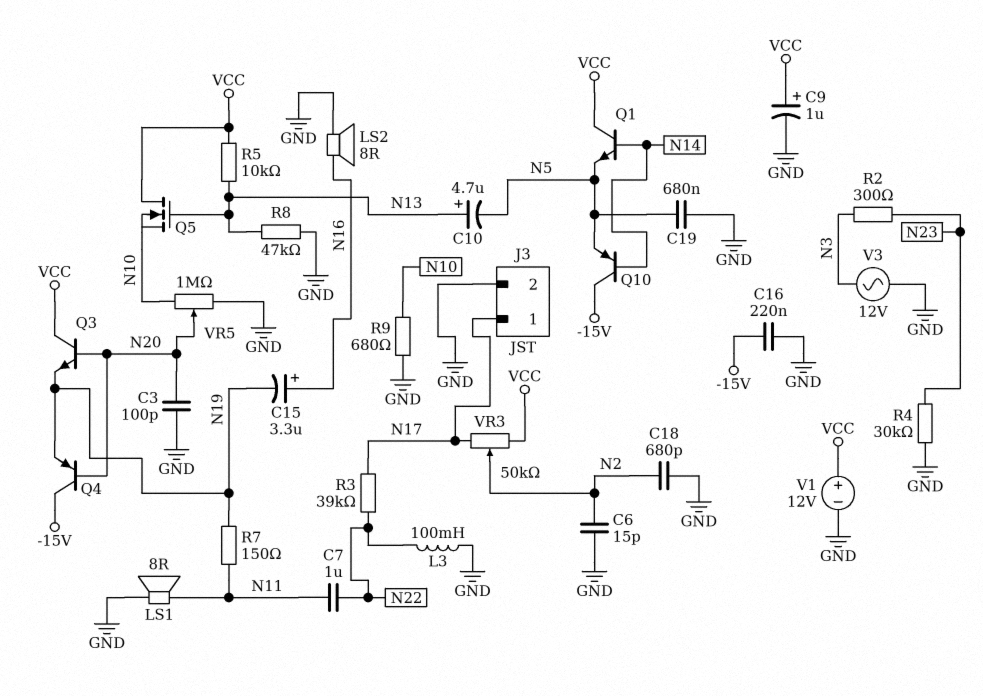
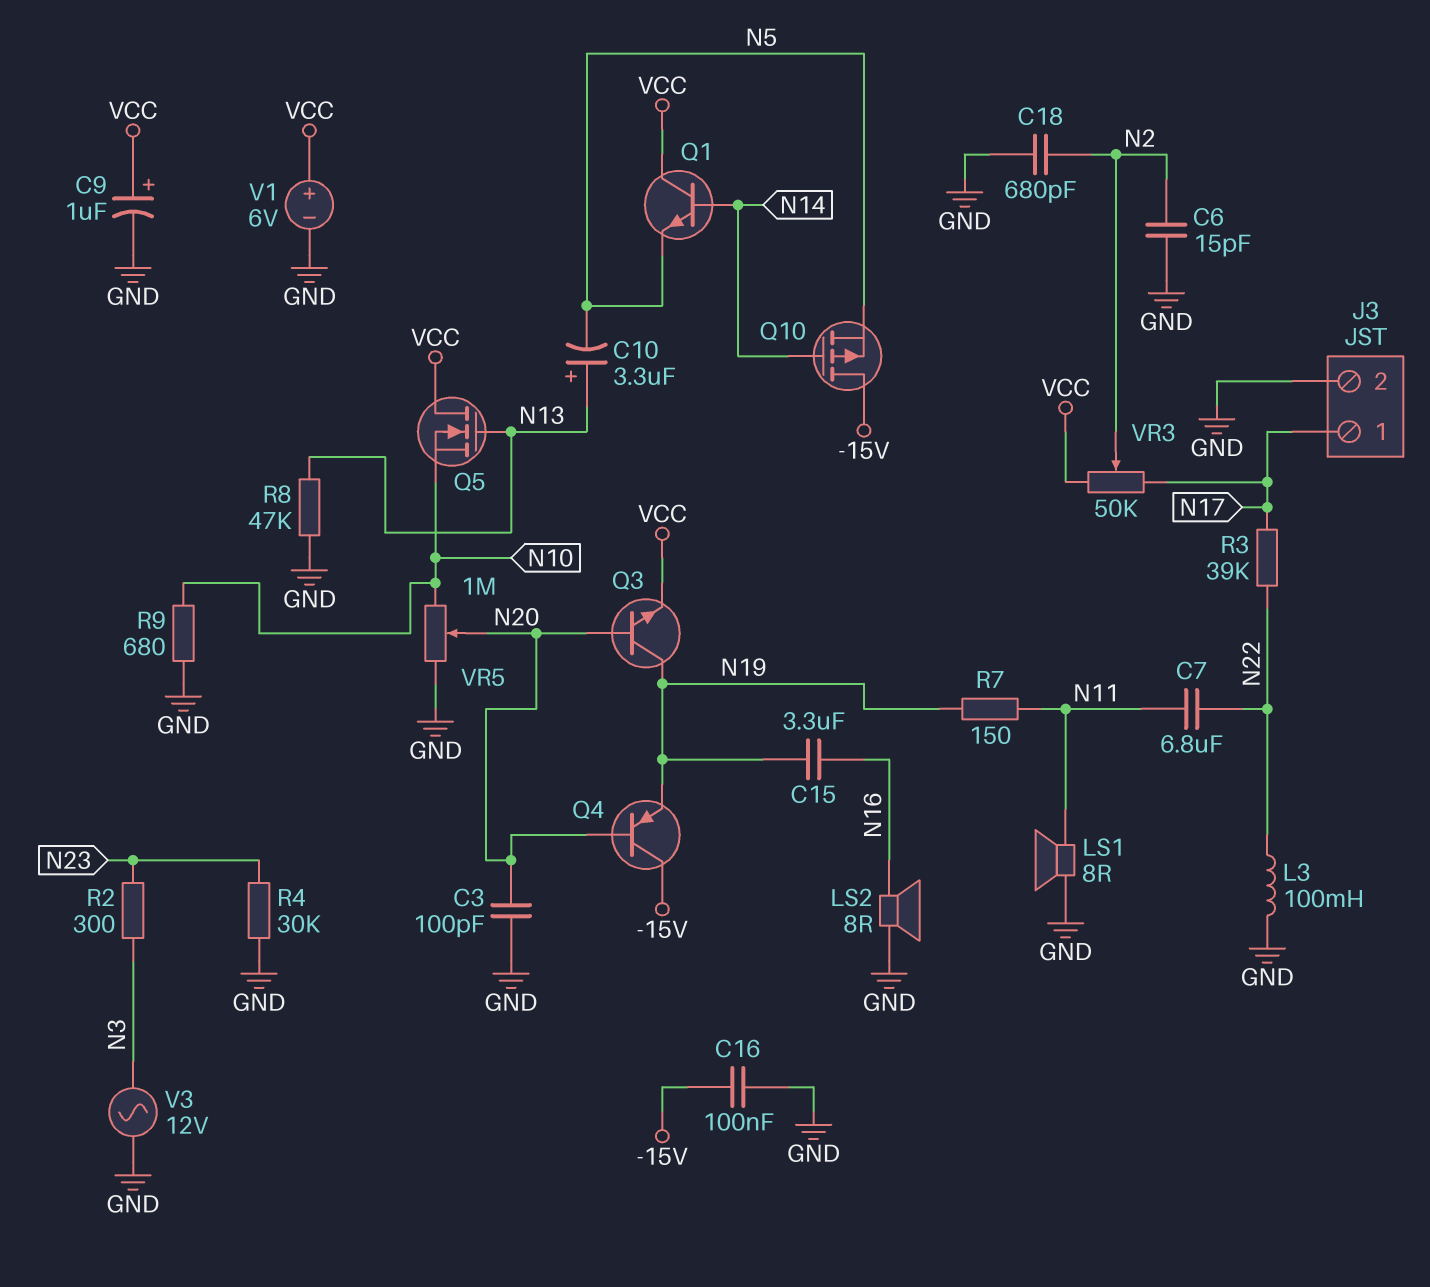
C7: 1uF (N11, N22) -> 6.8uF (N11, N22)
C10: 4.7uF (plus N13, minus N5) -> 3.3uF (plus N13, minus N5)
C15: 3.3uF (plus N16, minus N19) -> 3.3uF (N16, N19)
C16: 220nF (-15V, GND) -> 100nF (-15V, GND)
C19: 680nF (GND, N5) -> none
Q3: NPN (B N20, C VCC, E N19) -> NPN (B N20, C N19, E VCC)
Q10: PNP (B N14, C -15V, E N5) -> PMOS (G N14, D -15V, S N5)
R5: 10k (N13, VCC) -> none
V1: 12V (plus VCC, minus GND) -> 6V (plus VCC, minus GND)

